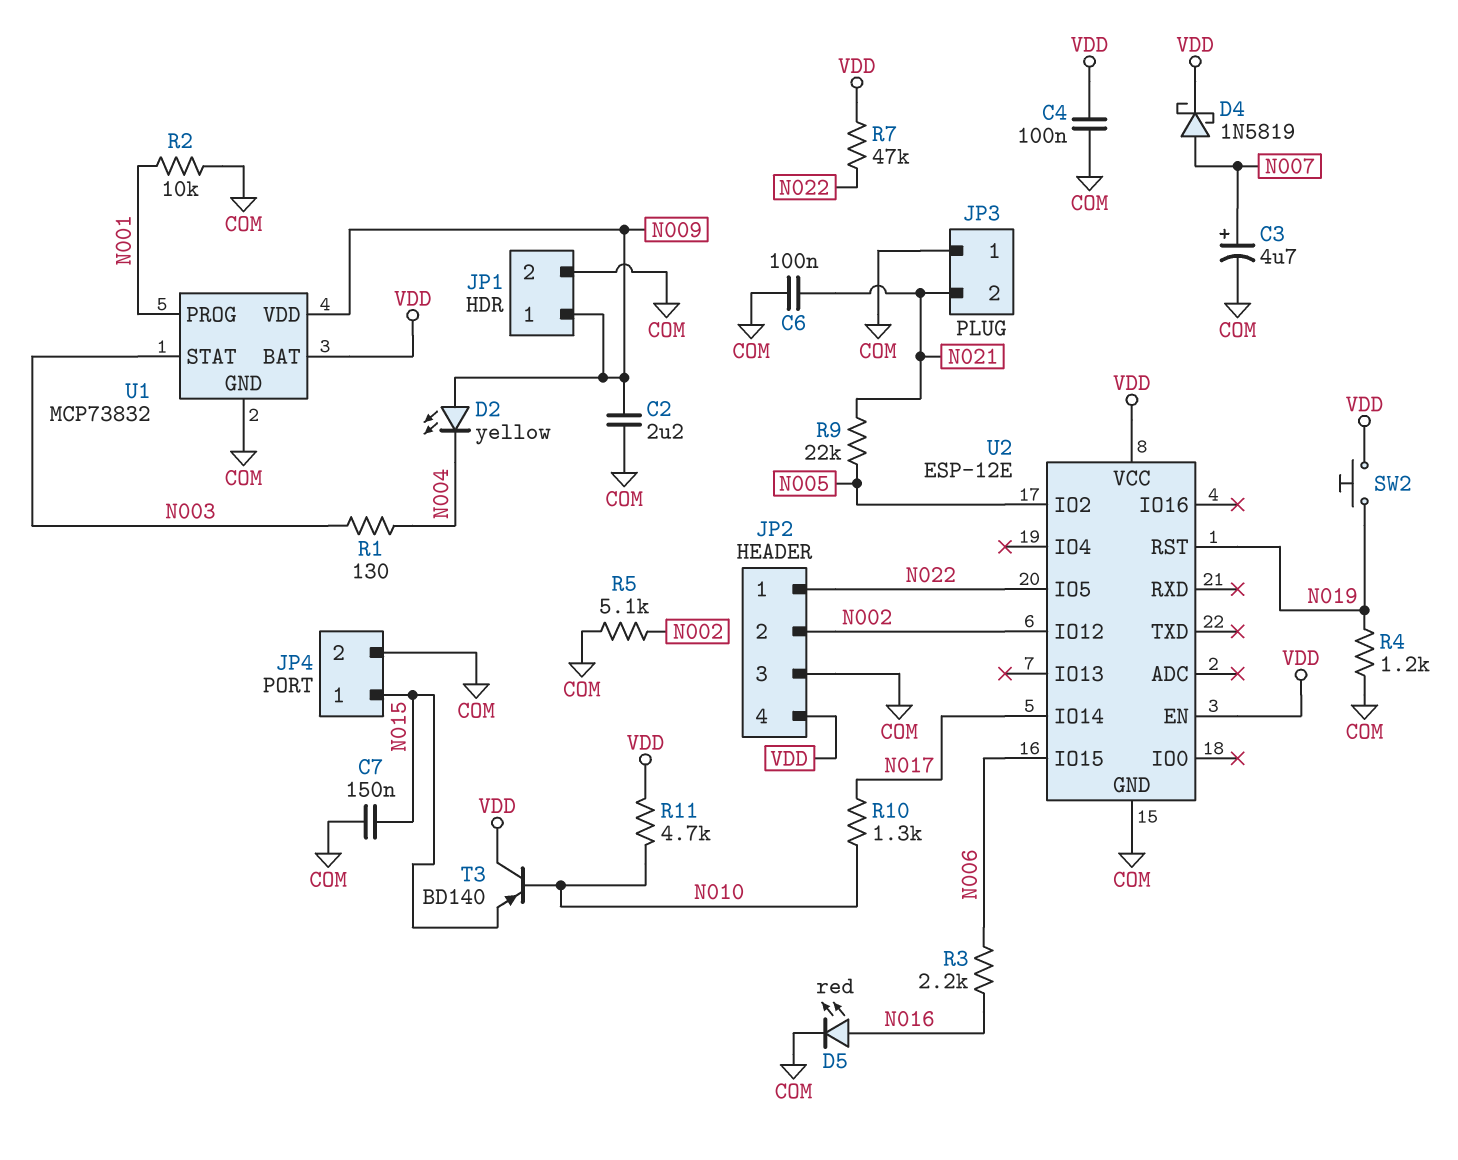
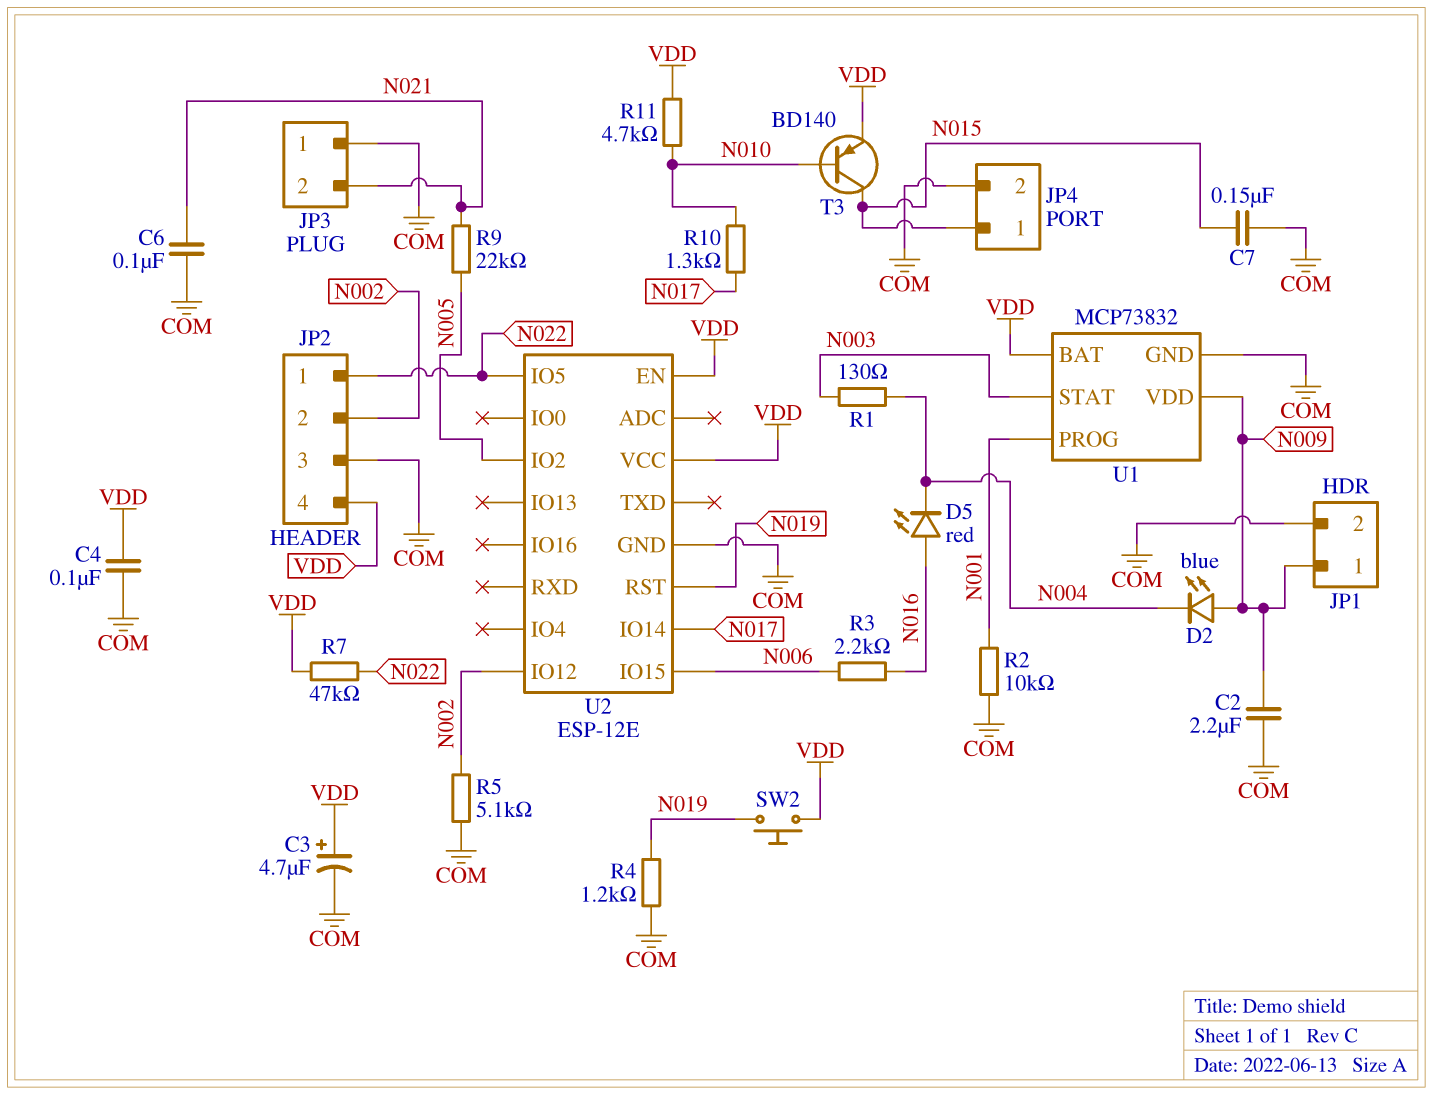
C3: 4.7uF (plus N007, minus COM) -> 4.7uF (plus VDD, minus COM)
D2: LED yellow (A N009, K N004) -> LED blue (A N009, K N004)
D4: schottky 1N5819 (A N007, K VDD) -> none
D5: LED red (A N016, K COM) -> LED red (A N016, K N004)
T3: PNP BD140 (B N010, C VDD, E N015) -> PNP BD140 (B N010, C N015, E VDD)

